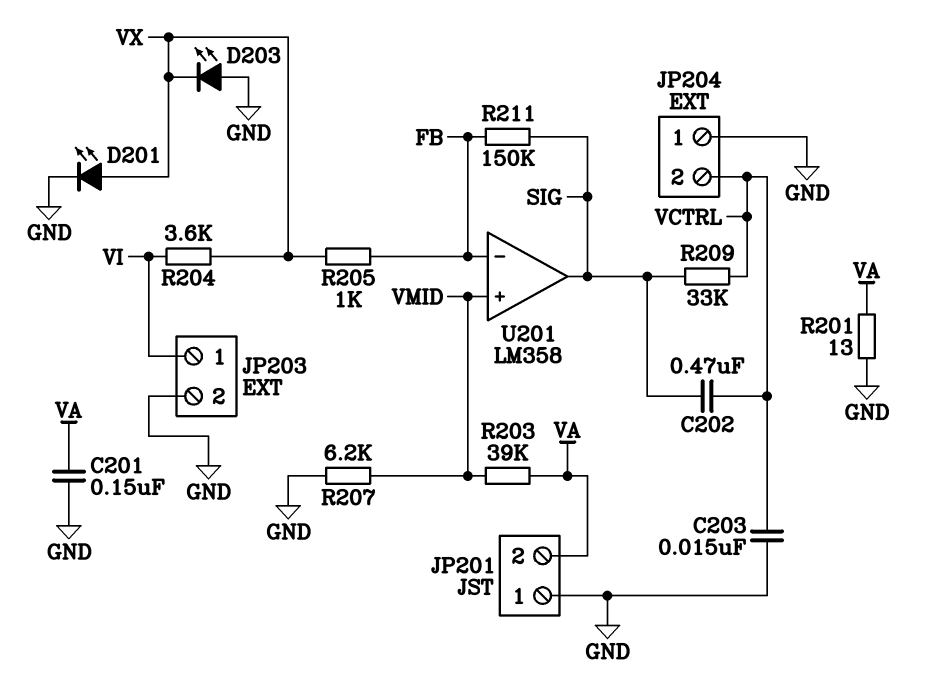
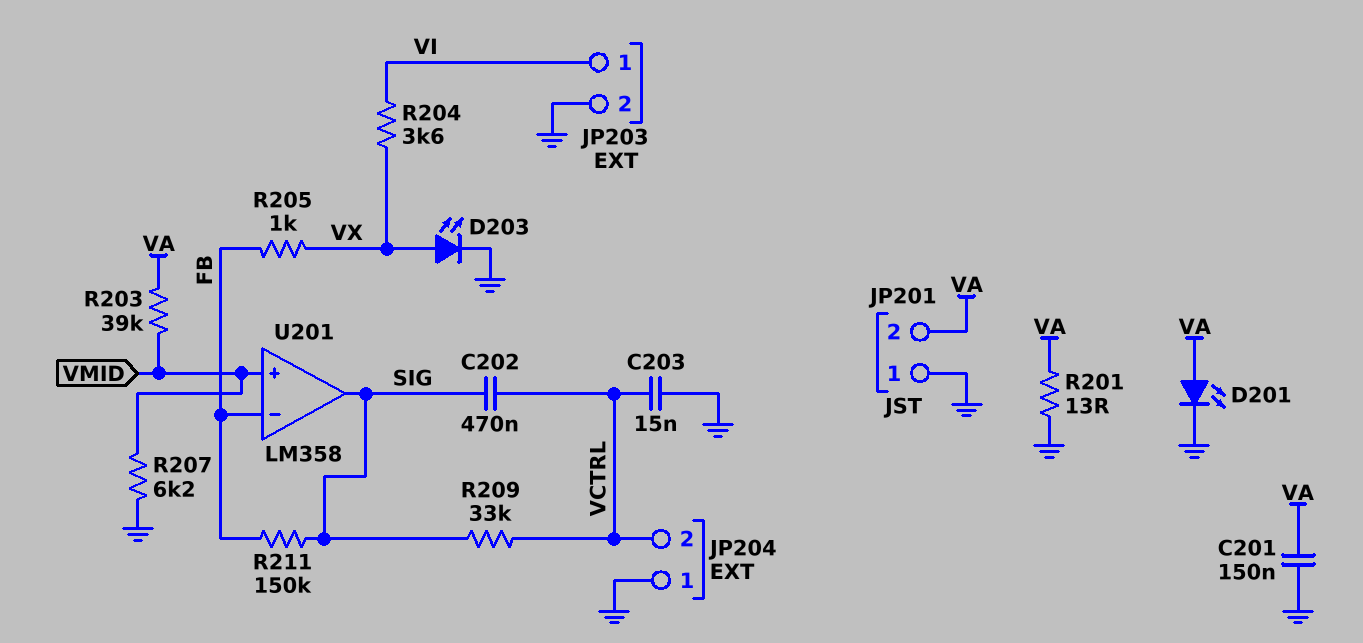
D201: LED (A VX, K GND) -> LED (A VA, K GND)
D203: LED (A GND, K VX) -> LED (A VX, K GND)

